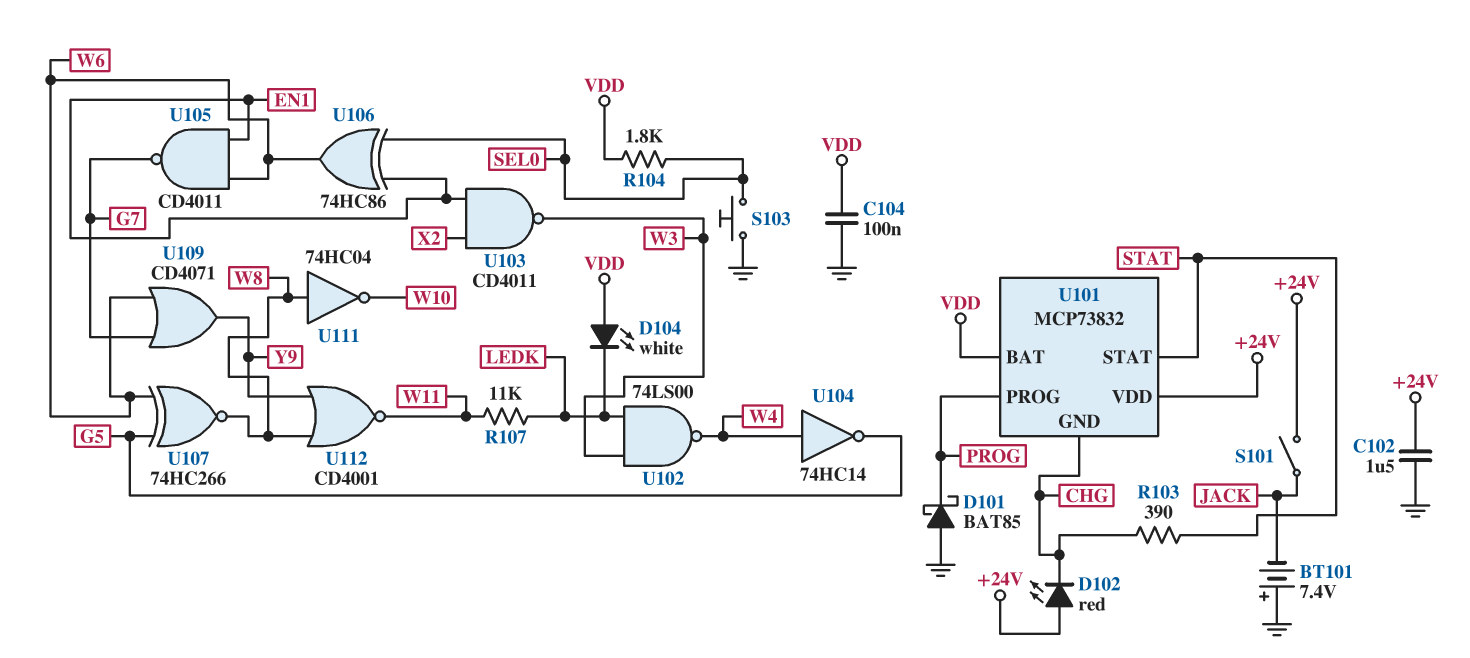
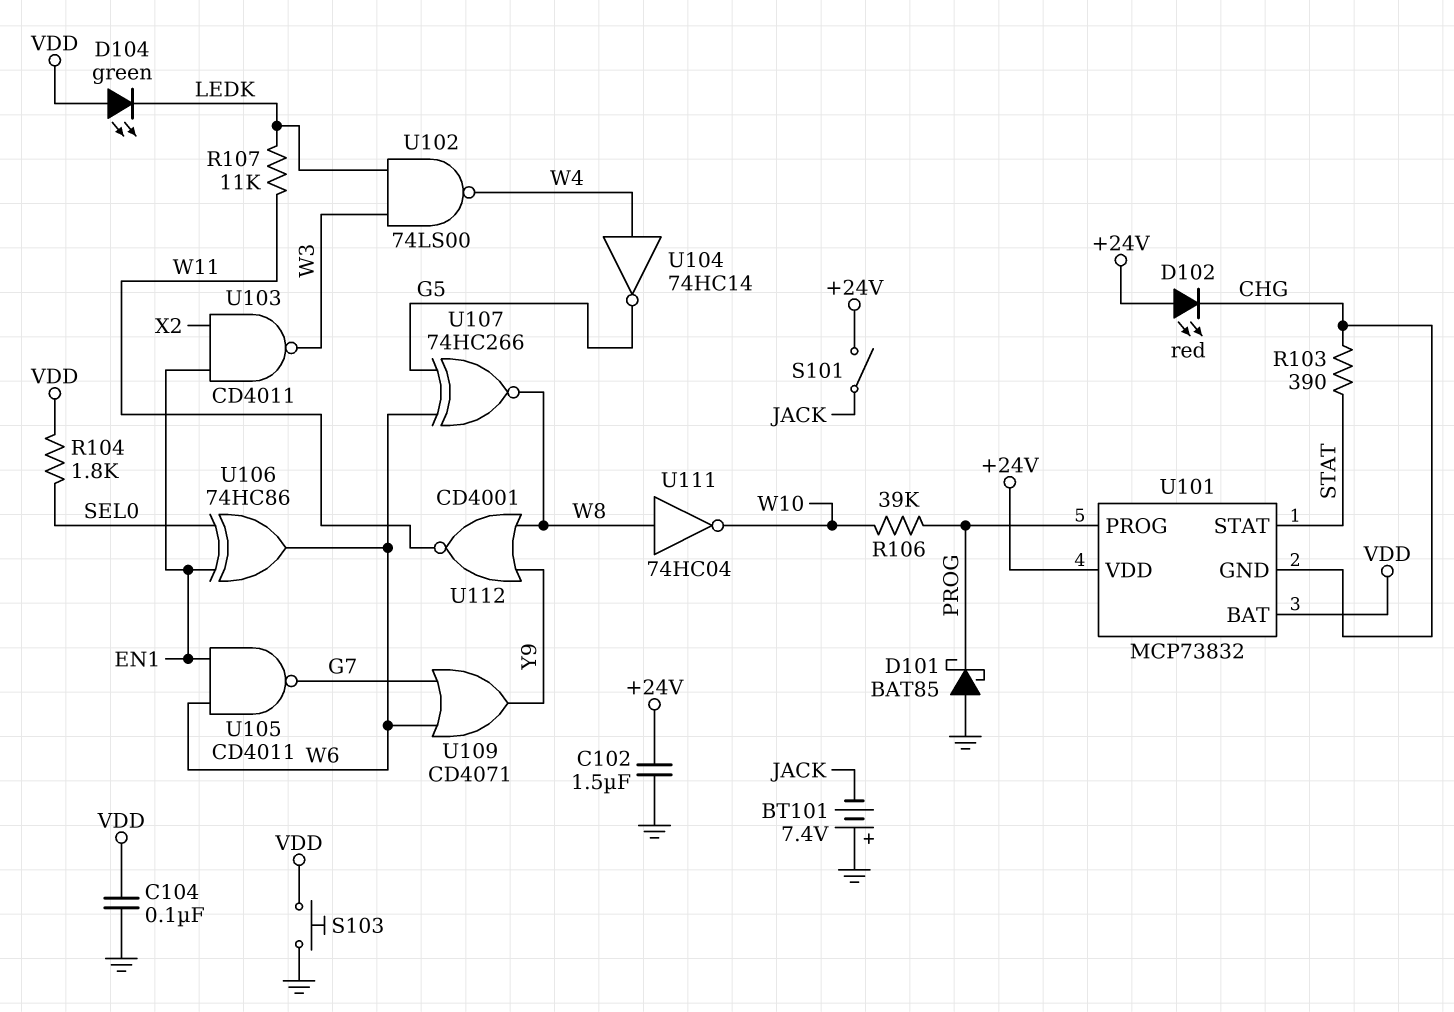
D104: LED white (A VDD, K LEDK) -> LED green (A VDD, K LEDK)
R106: none -> 39k (PROG, W10)
S103: button (GND, SEL0) -> button (GND, VDD)

